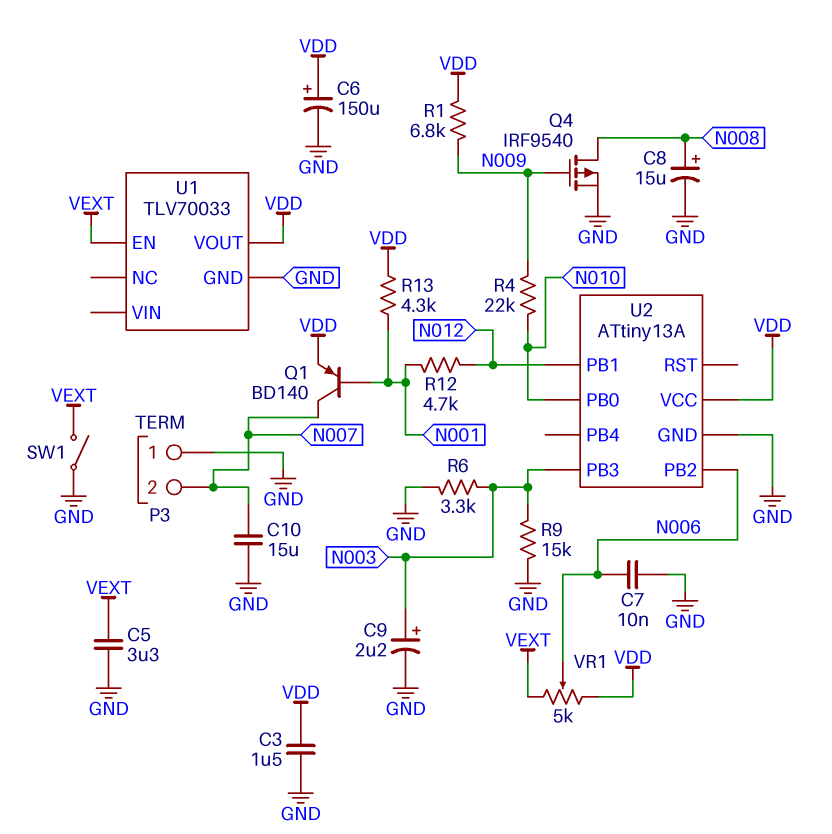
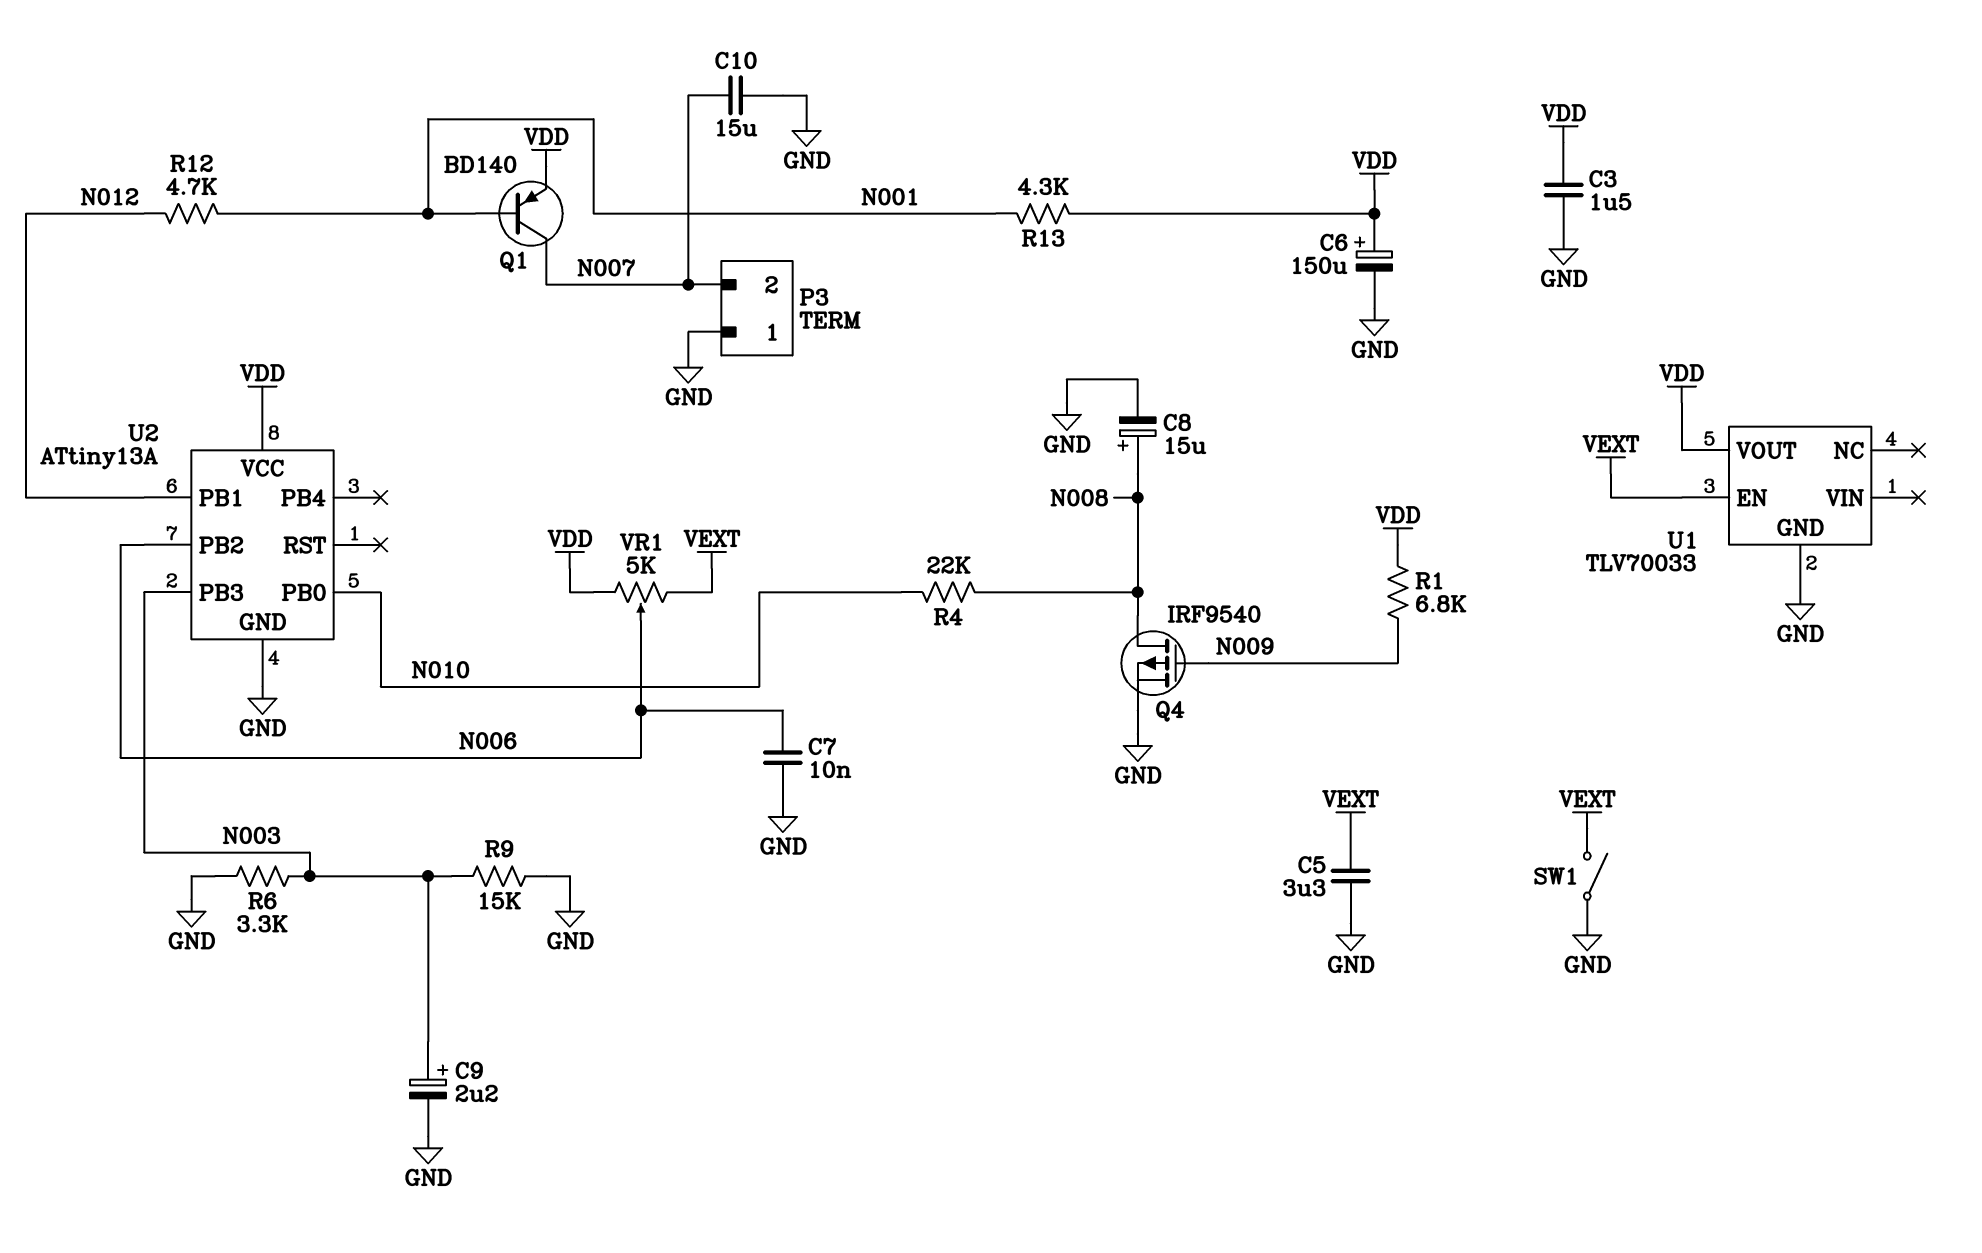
R4: 22k (N009, N010) -> 22k (N008, N010)

